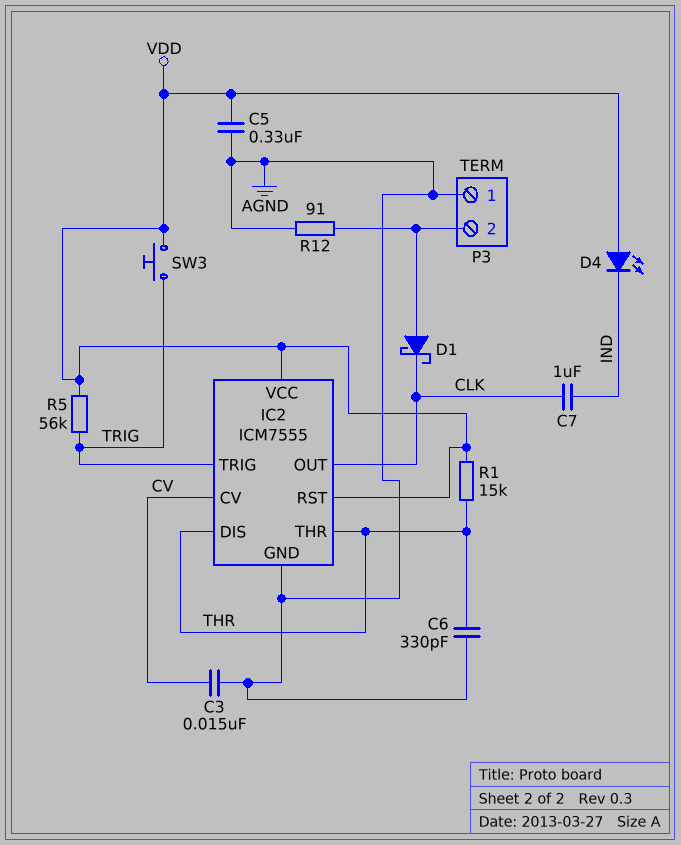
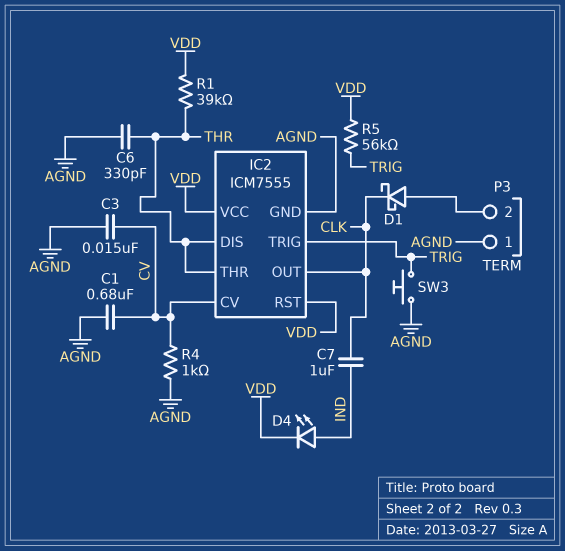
C1: none -> 680nF (AGND, CV)
C5: 330nF (AGND, VDD) -> none
D4: LED (A VDD, K IND) -> LED (A IND, K VDD)
R1: 15k (THR, VDD) -> 39k (THR, VDD)
R4: none -> 1k (AGND, CV)
R12: 91 (AGND, P3/2) -> none
SW3: button (TRIG, VDD) -> button (AGND, TRIG)

